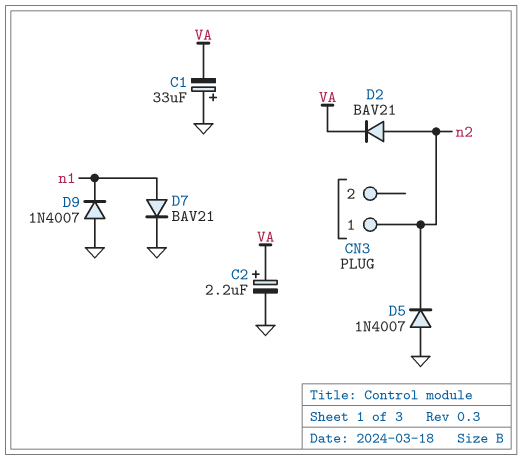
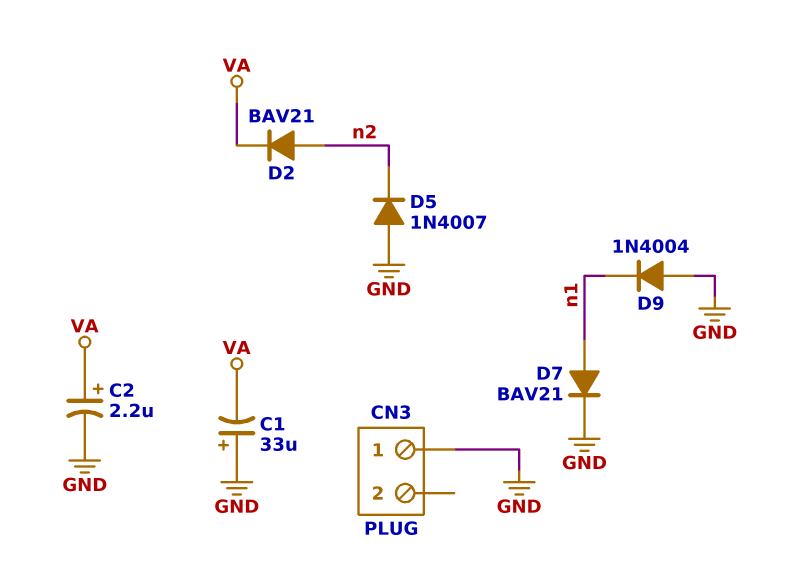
CN3 pin 1: n2 -> GND
D9: diode 1N4007 (A GND, K n1) -> diode 1N4004 (A GND, K n1)

